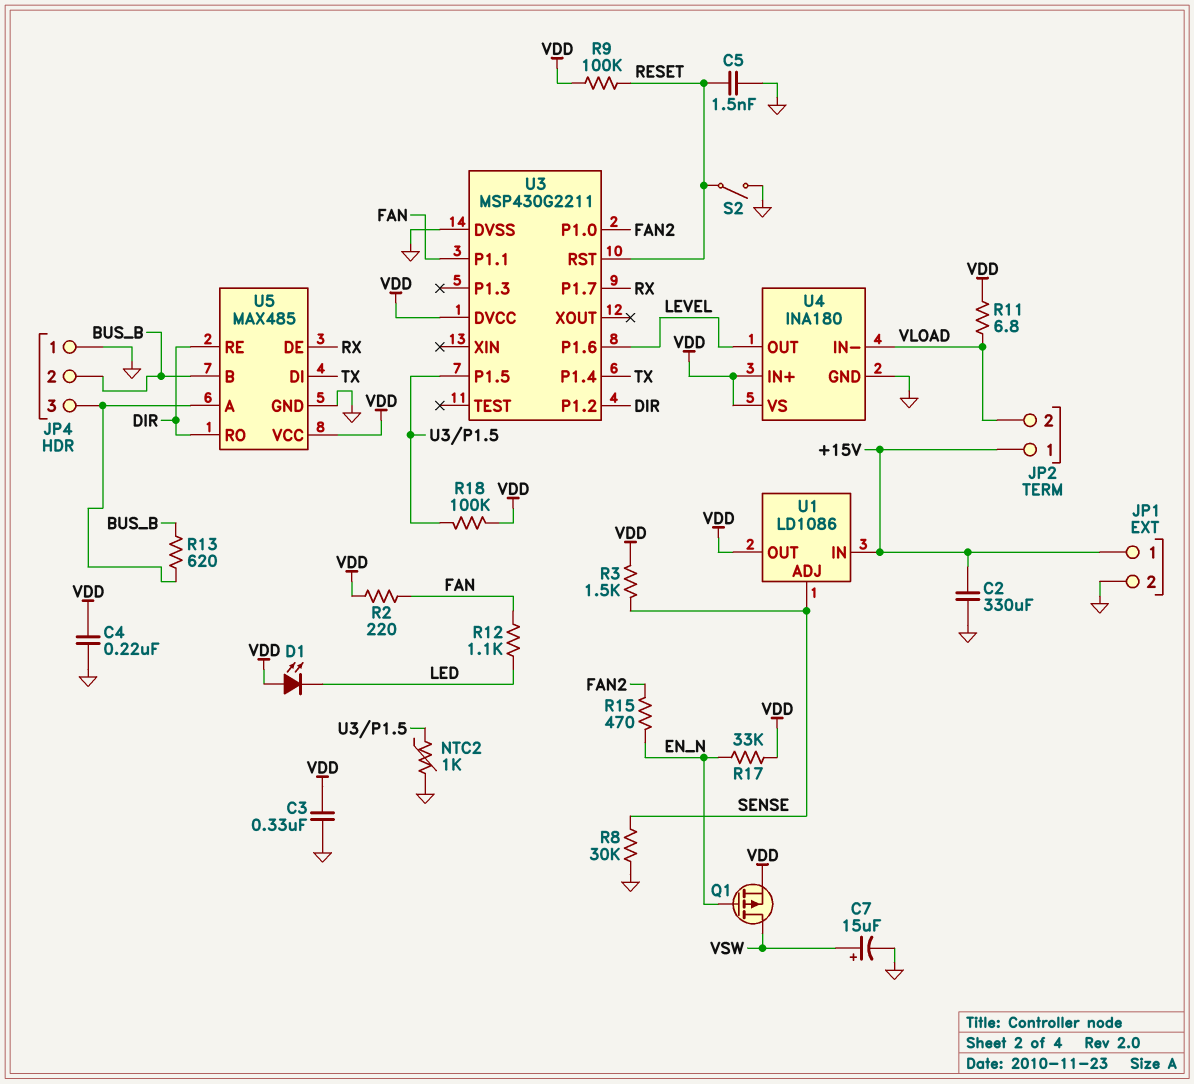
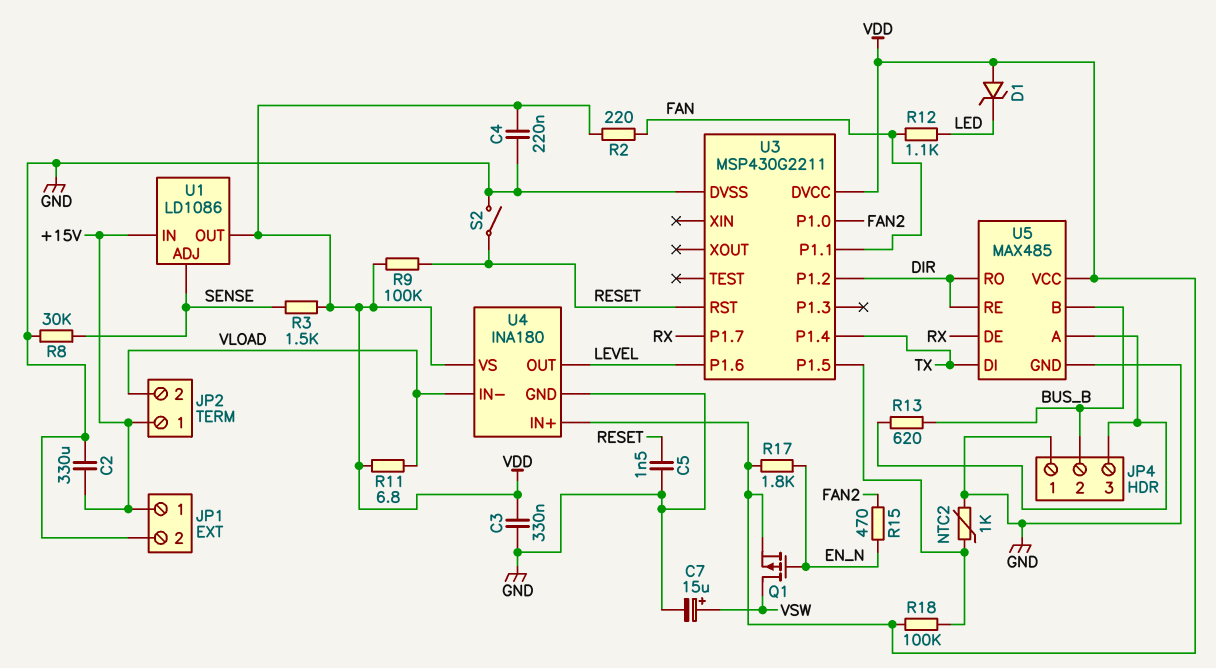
D1: LED (A VDD, K LED) -> zener (A VDD, K LED)
R17: 33k (EN_N, VDD) -> 1.8k (EN_N, VDD)

